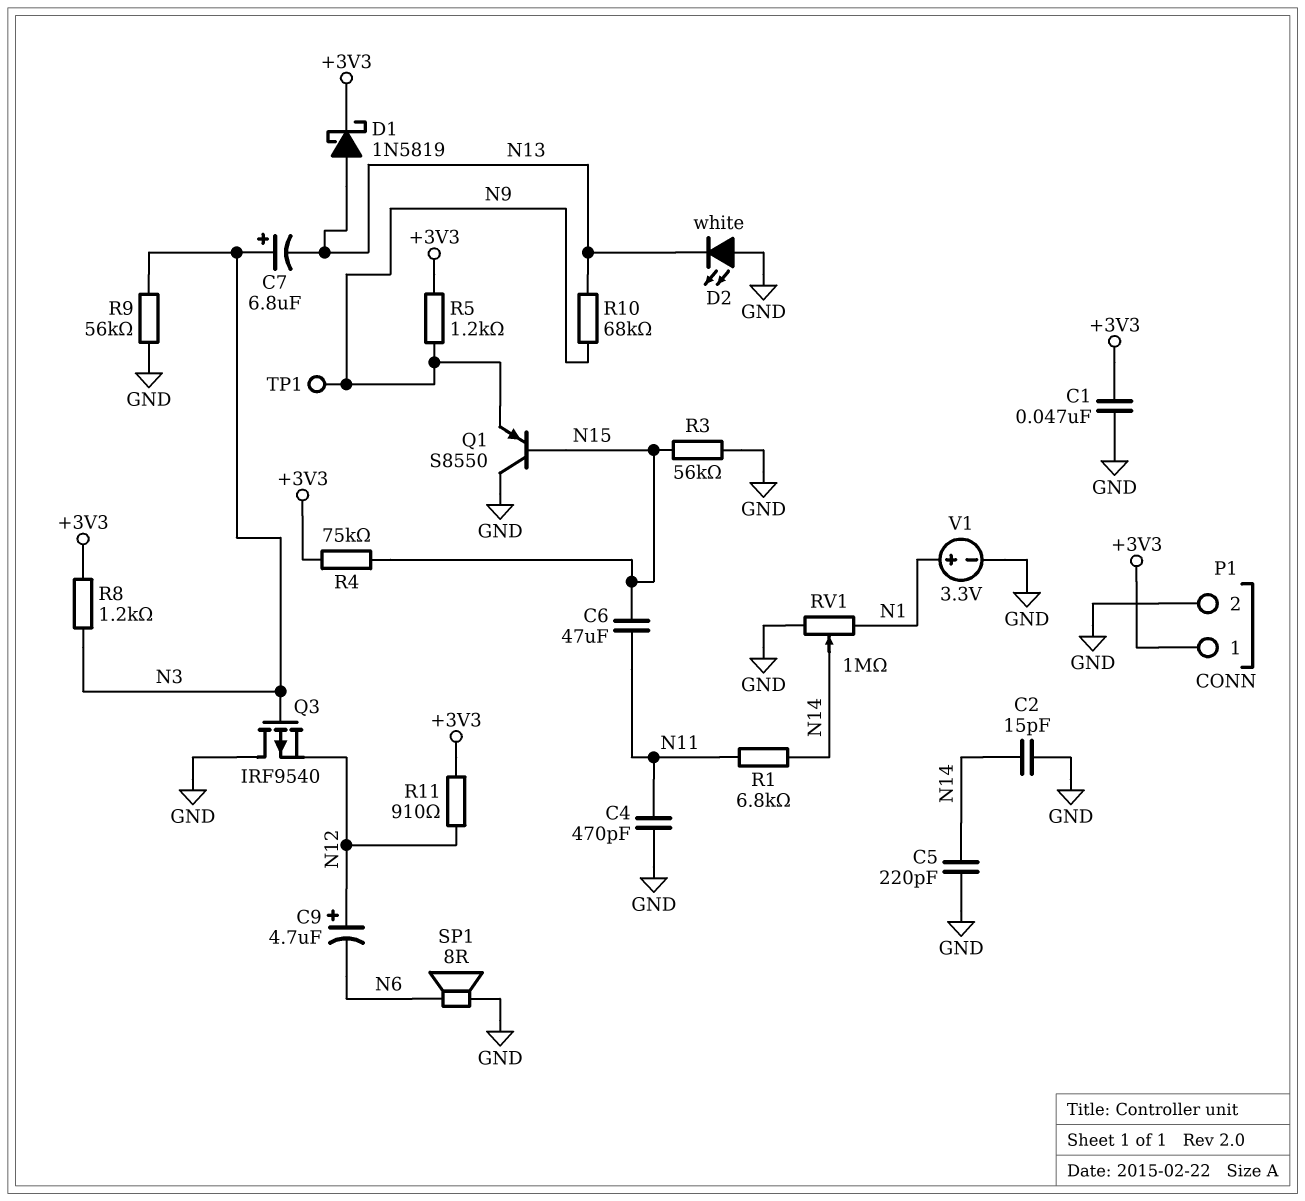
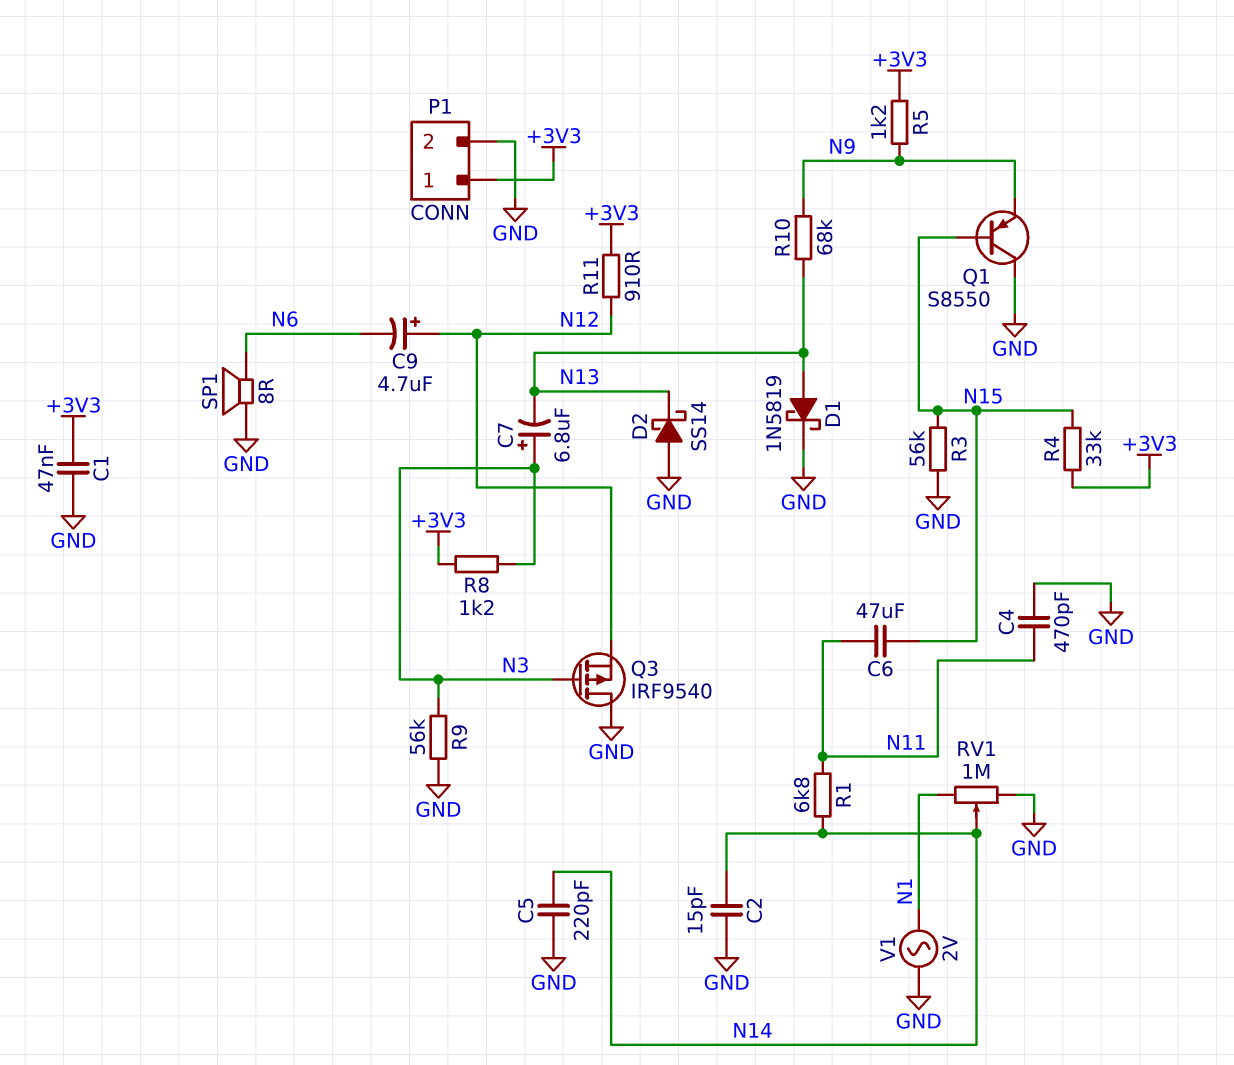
D1: schottky 1N5819 (A N13, K +3V3) -> schottky 1N5819 (A N13, K GND)
D2: LED white (A GND, K N13) -> schottky SS14 (A GND, K N13)
R4: 75k (+3V3, N15) -> 33k (+3V3, N15)
TP1: test point (N9) -> none
V1: 3.3V (plus N1, minus GND) -> AC 2V (GND, N1)

